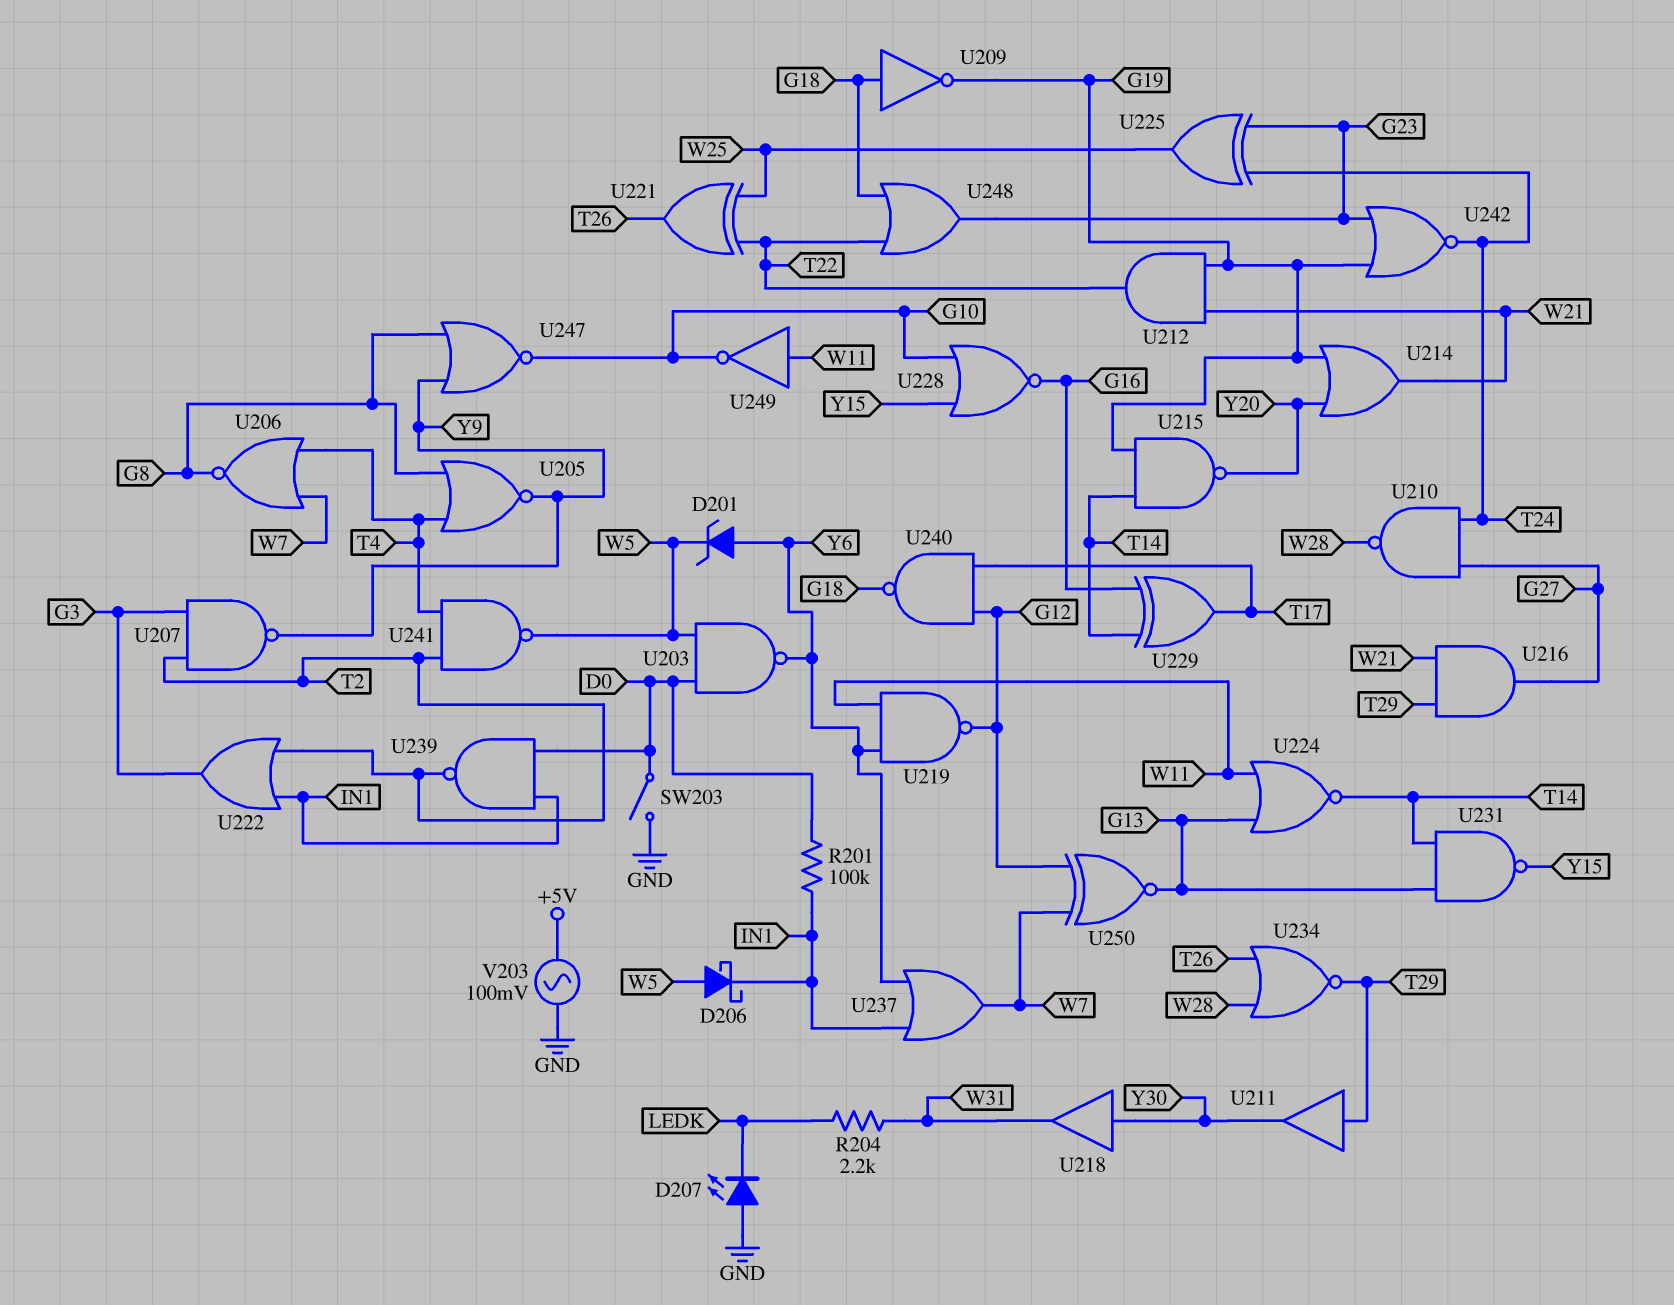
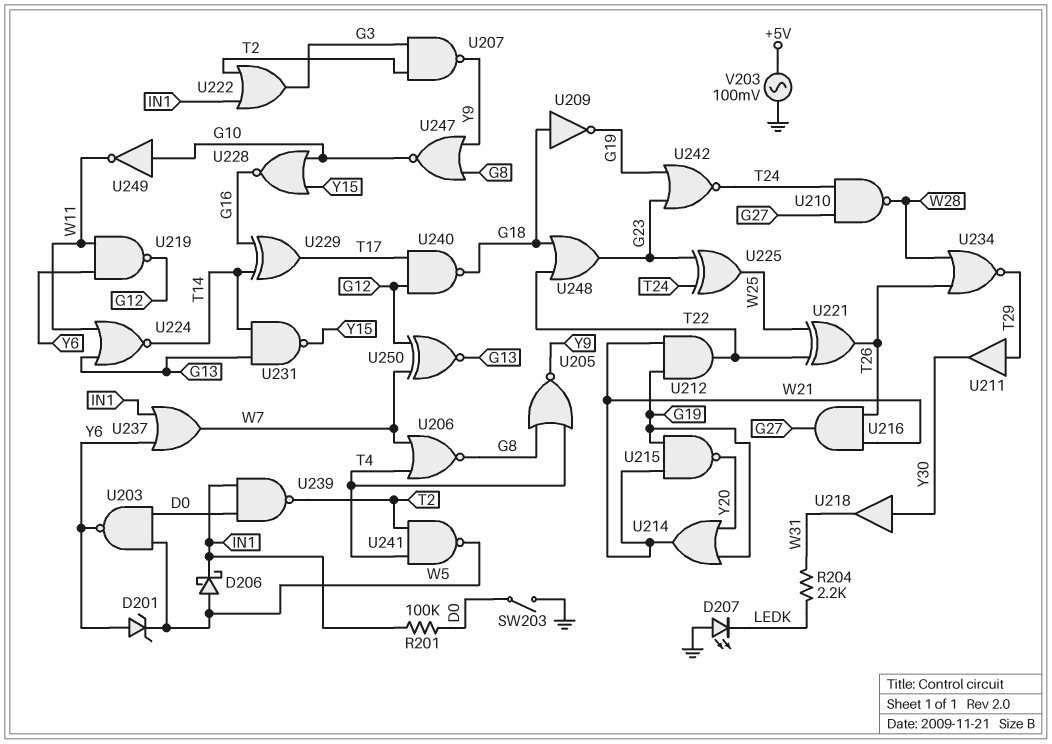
U215: NAND (in G19, in T14, out Y20) -> NAND (in G19, in W21, out Y20)
U216: AND (in T29, in W21, out G27) -> AND (in T26, in W21, out G27)
U249: NOT (in W11, out G10) -> NOT (in G10, out W11)

